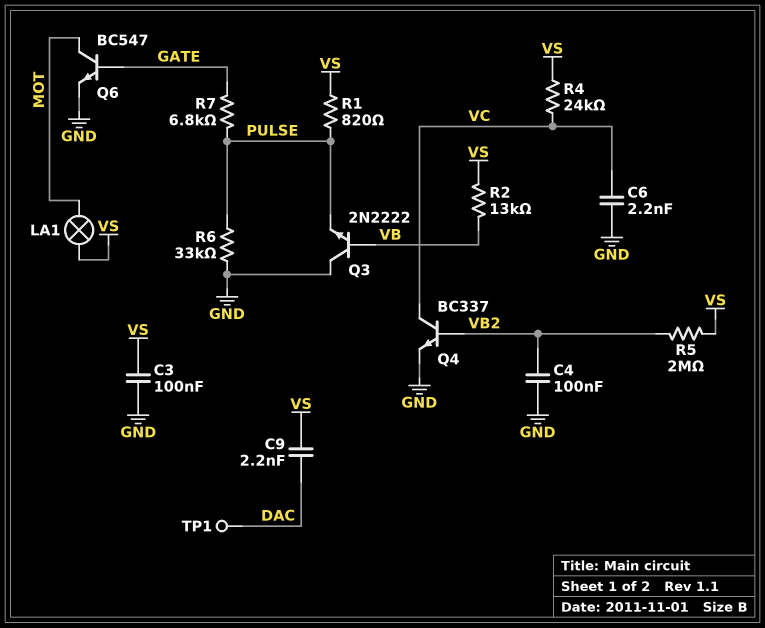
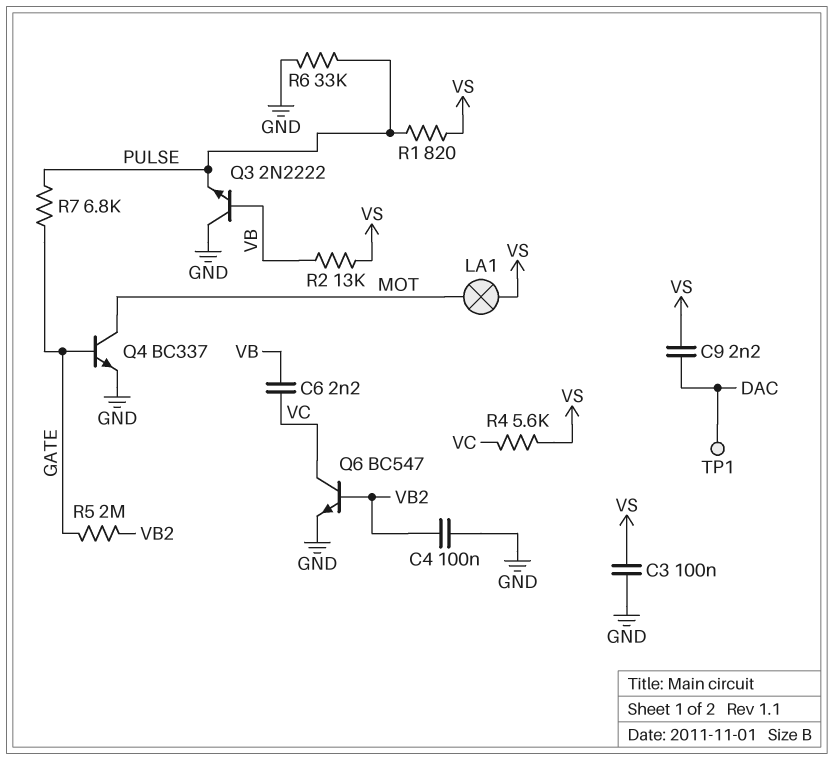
C6: 2.2nF (GND, VC) -> 2.2nF (VB, VC)
Q4: NPN BC337 (B VB2, C VC, E GND) -> NPN BC337 (B GATE, C MOT, E GND)
Q6: NPN BC547 (B GATE, C MOT, E GND) -> NPN BC547 (B VB2, C VC, E GND)
R4: 24k (VC, VS) -> 5.6k (VC, VS)
R5: 2M (VB2, VS) -> 2M (GATE, VB2)

